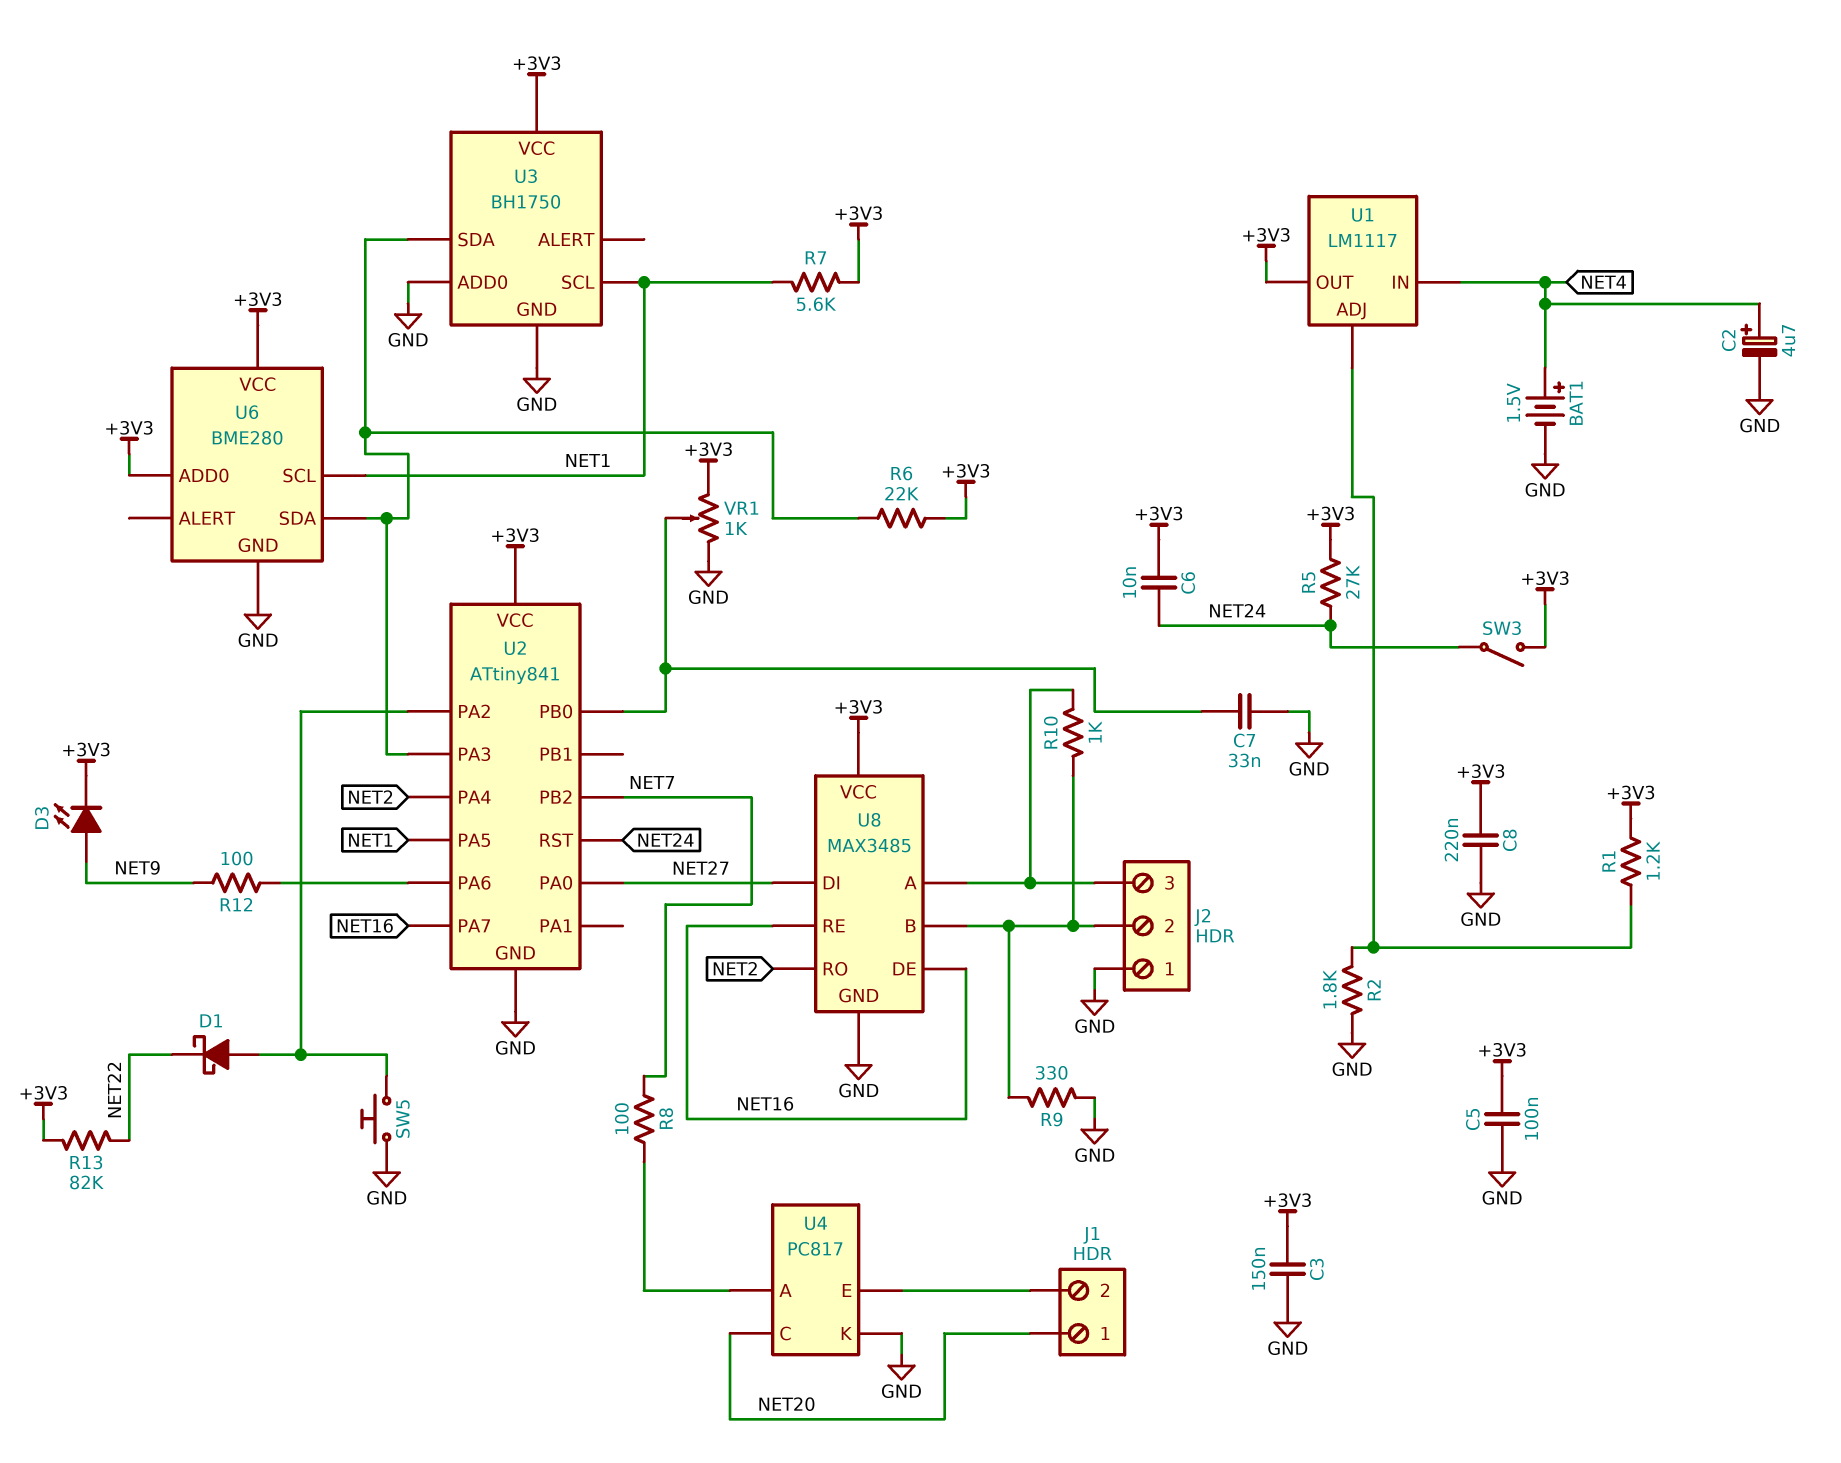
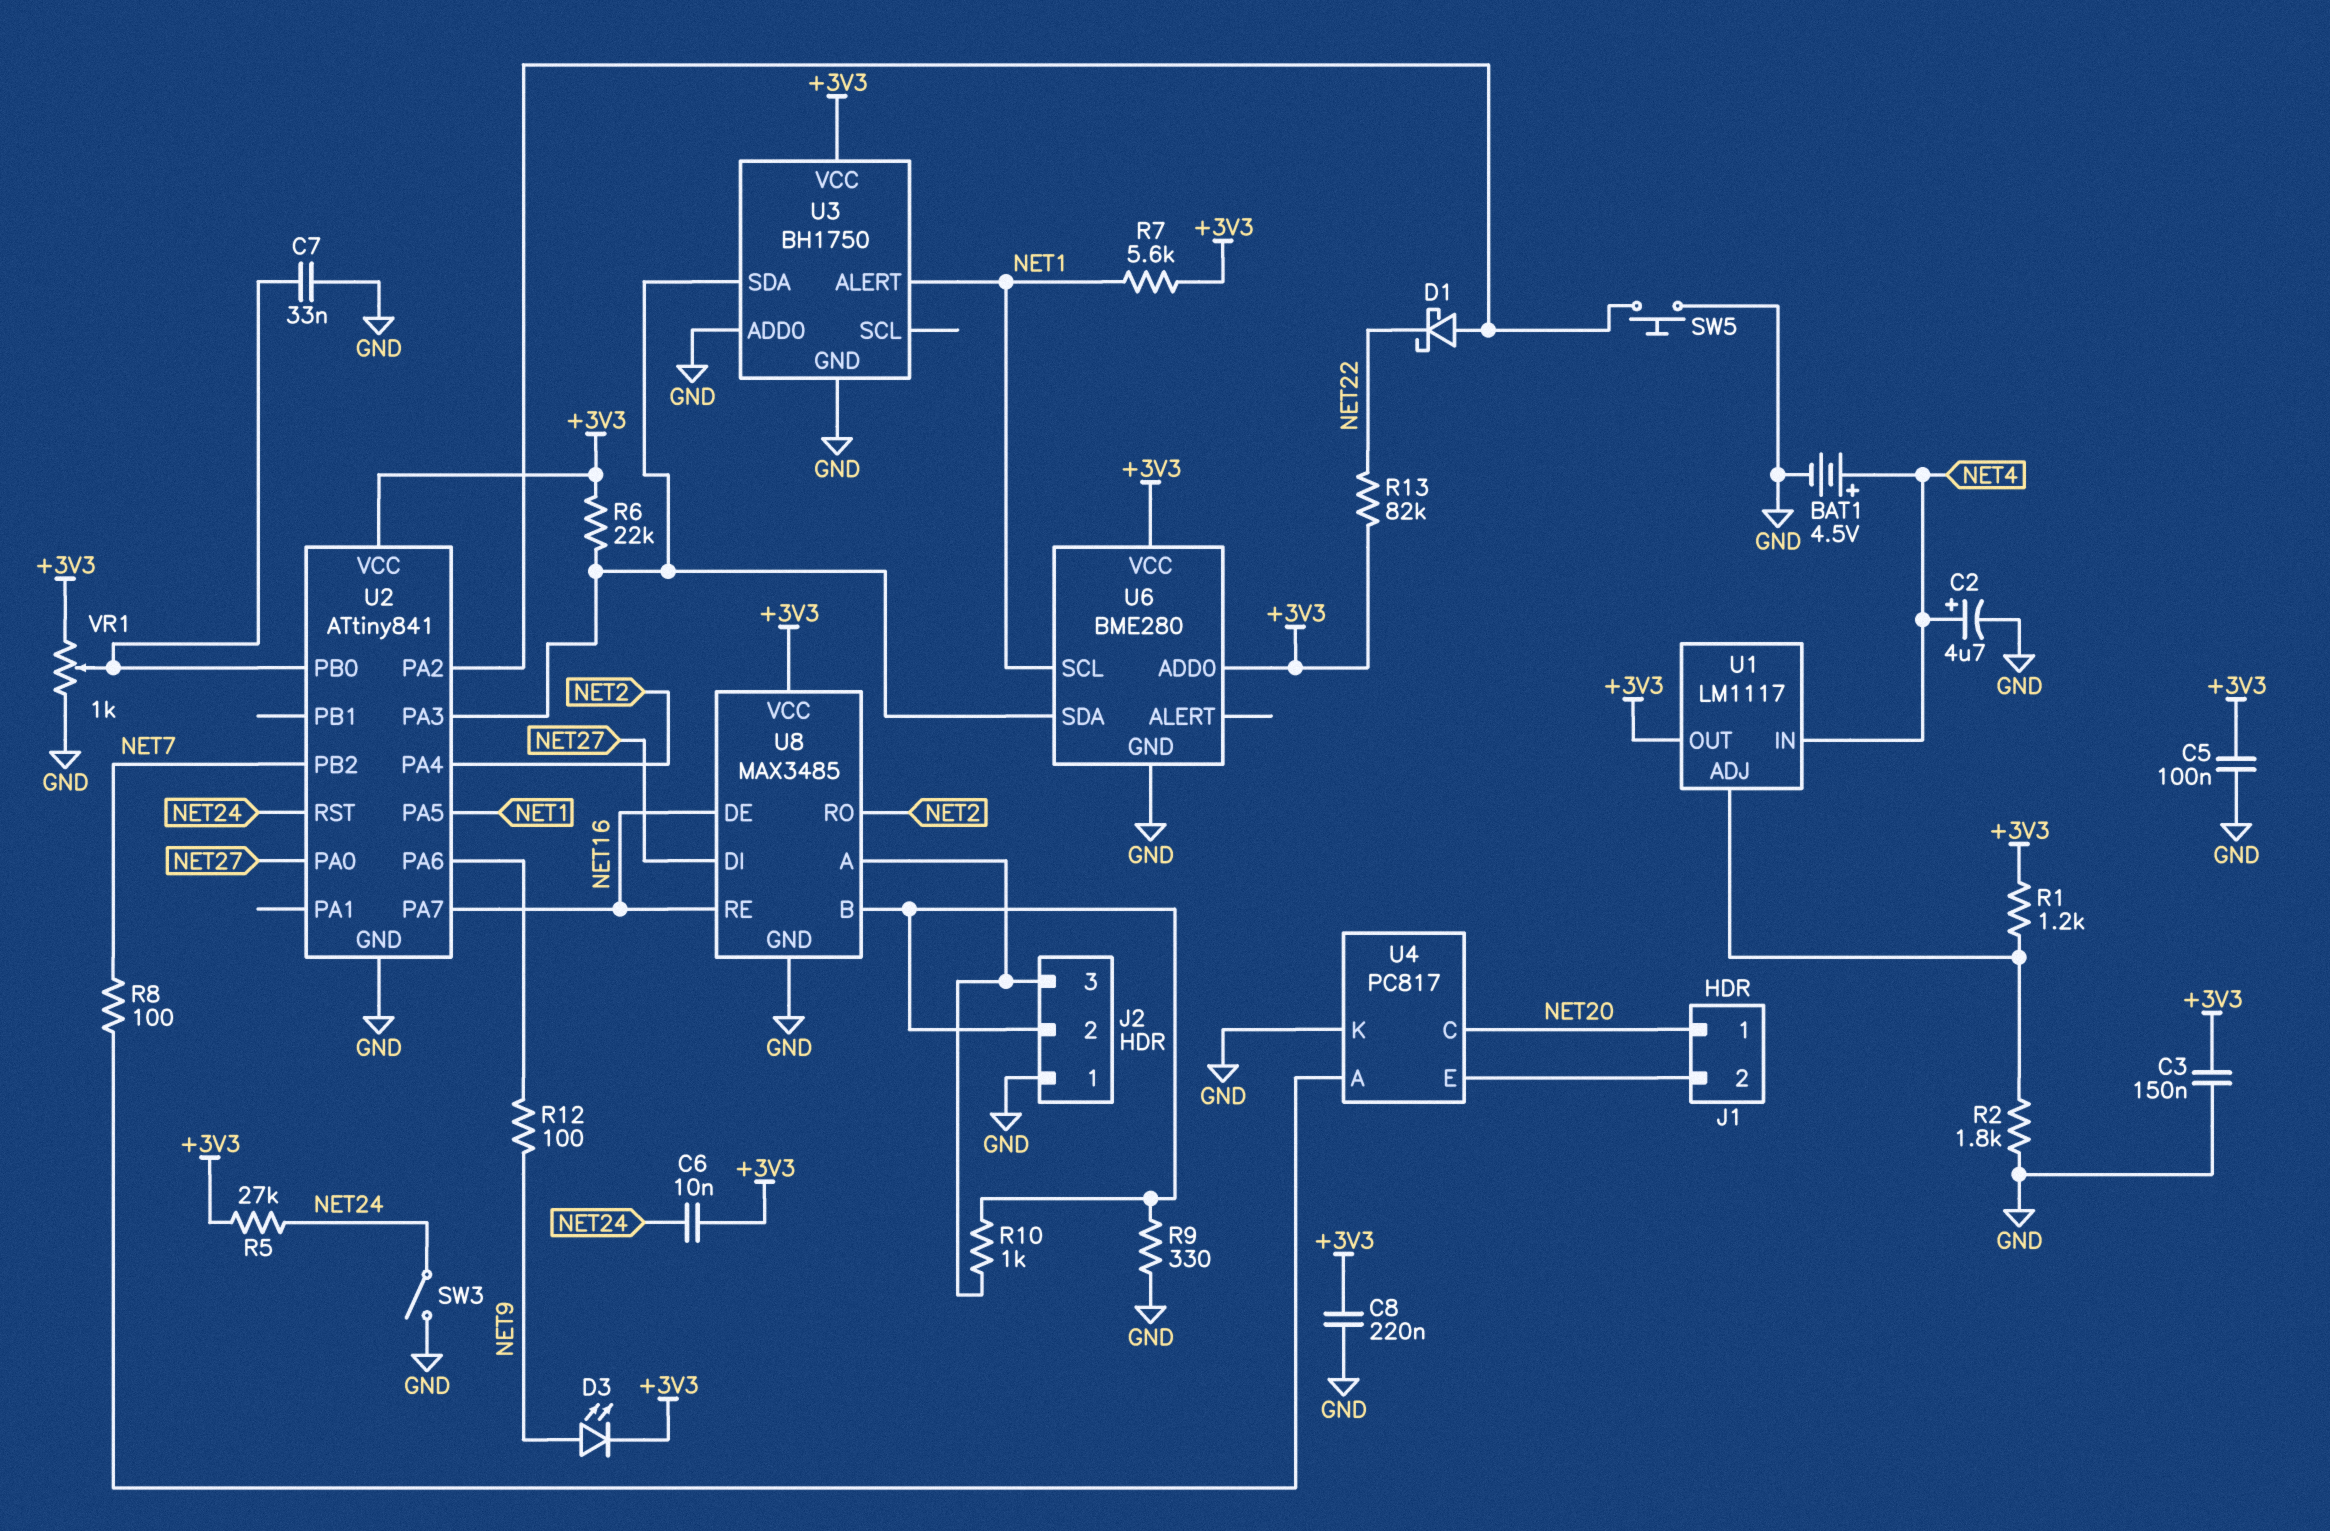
BAT1: 1.5V (plus NET4, minus GND) -> 4.5V (plus NET4, minus GND)
SW3: switch (+3V3, NET24) -> switch (GND, NET24)
U3 pin ALERT: none -> NET1
U3 pin SCL: NET1 -> none

